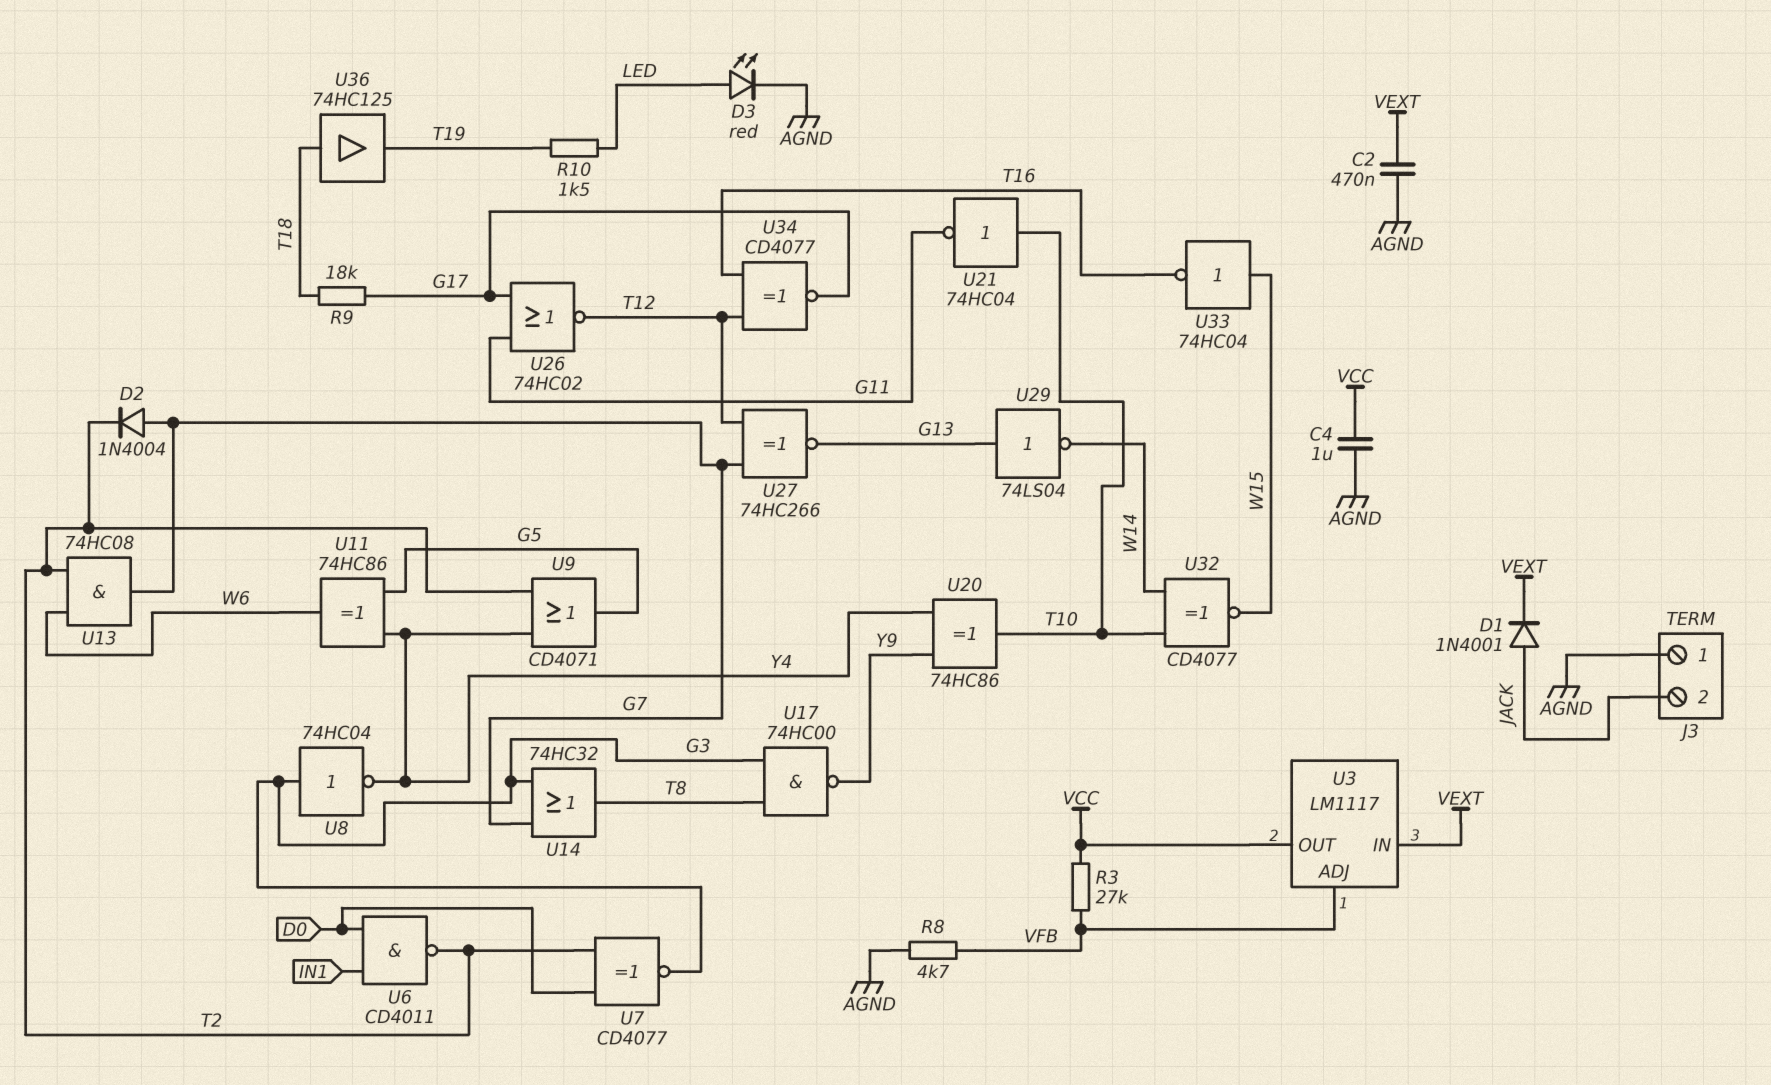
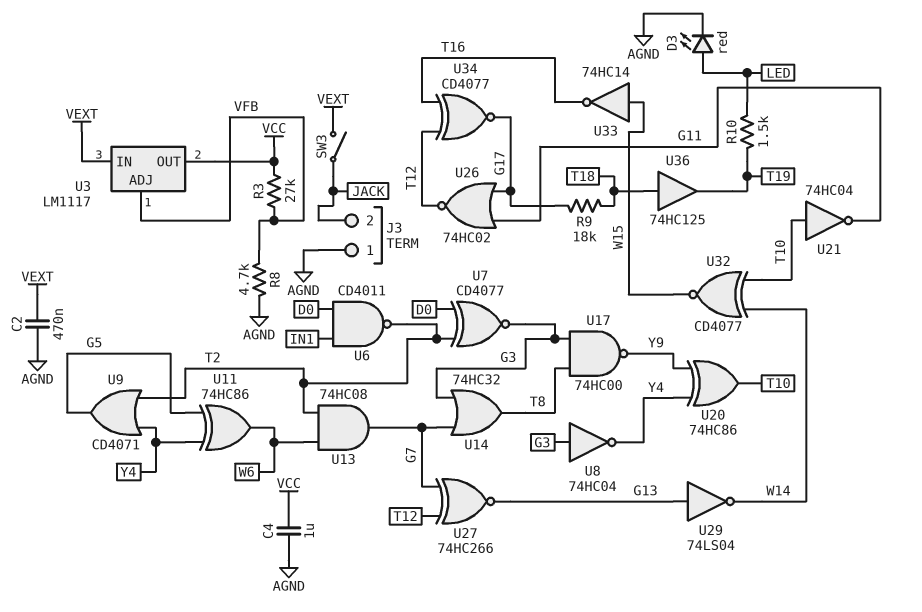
D1: diode 1N4001 (A JACK, K VEXT) -> none
D2: diode 1N4004 (A G7, K T2) -> none
SW3: none -> switch (JACK, VEXT)
U33: NOT 74HC04 (in W15, out T16) -> NOT 74HC14 (in W15, out T16)

